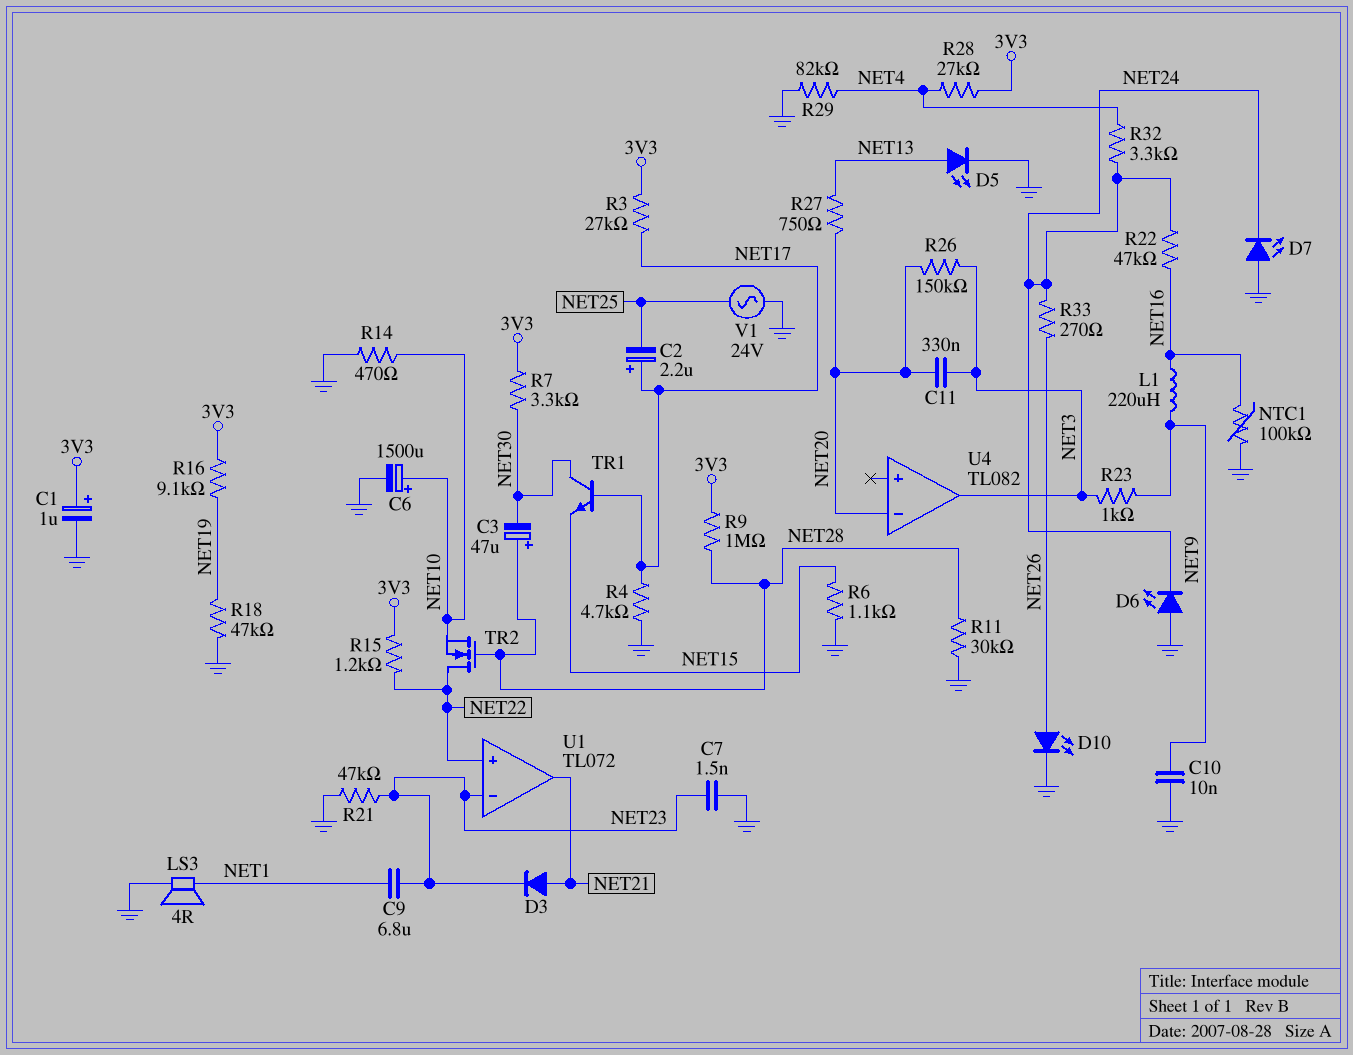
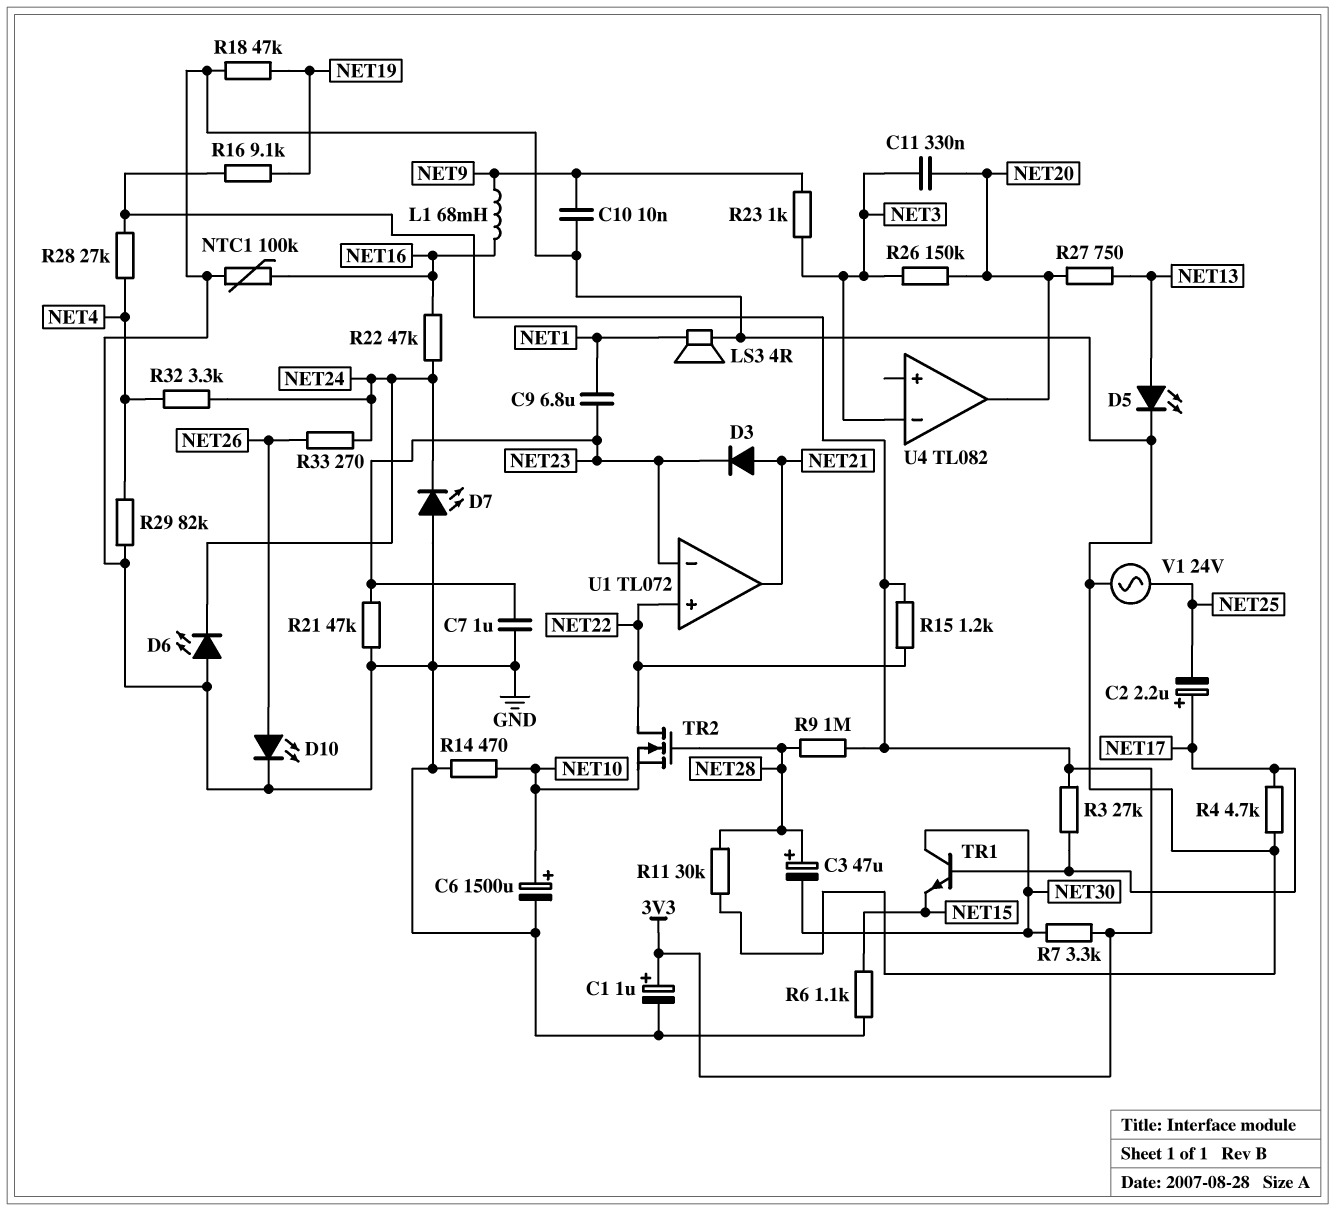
C7: 1.5nF (GND, NET23) -> 1uF (GND, NET23)
L1: 220uH (NET9, NET16) -> 68mH (NET9, NET16)
U4 pin in-: NET20 -> NET3
U4 pin out: NET3 -> NET20

